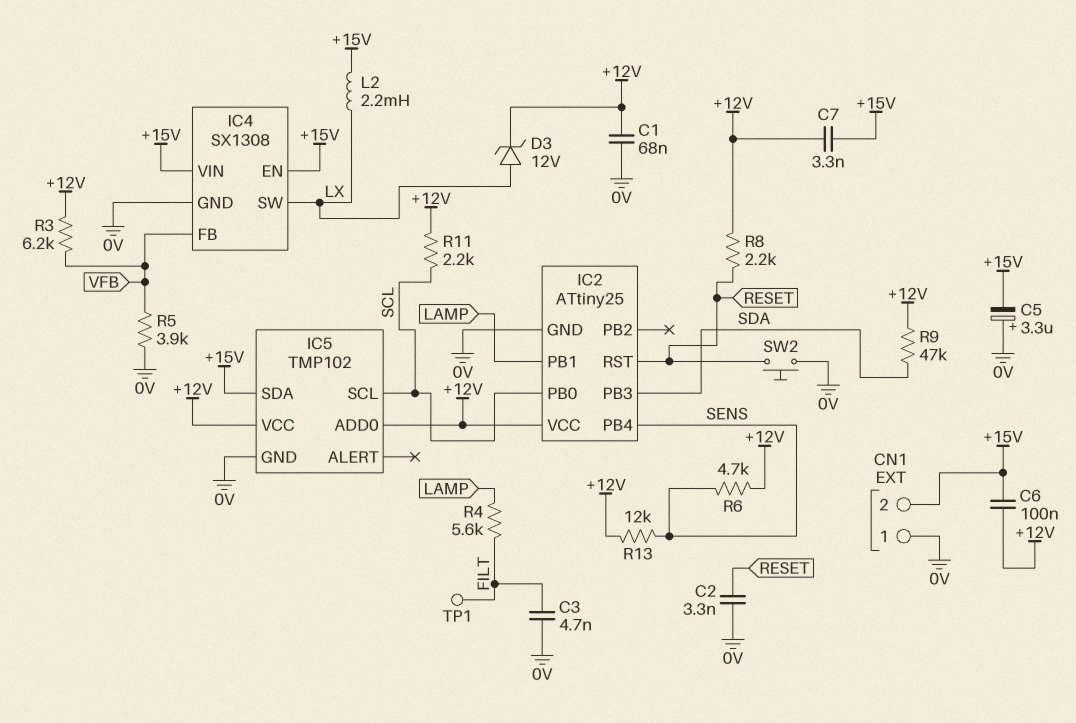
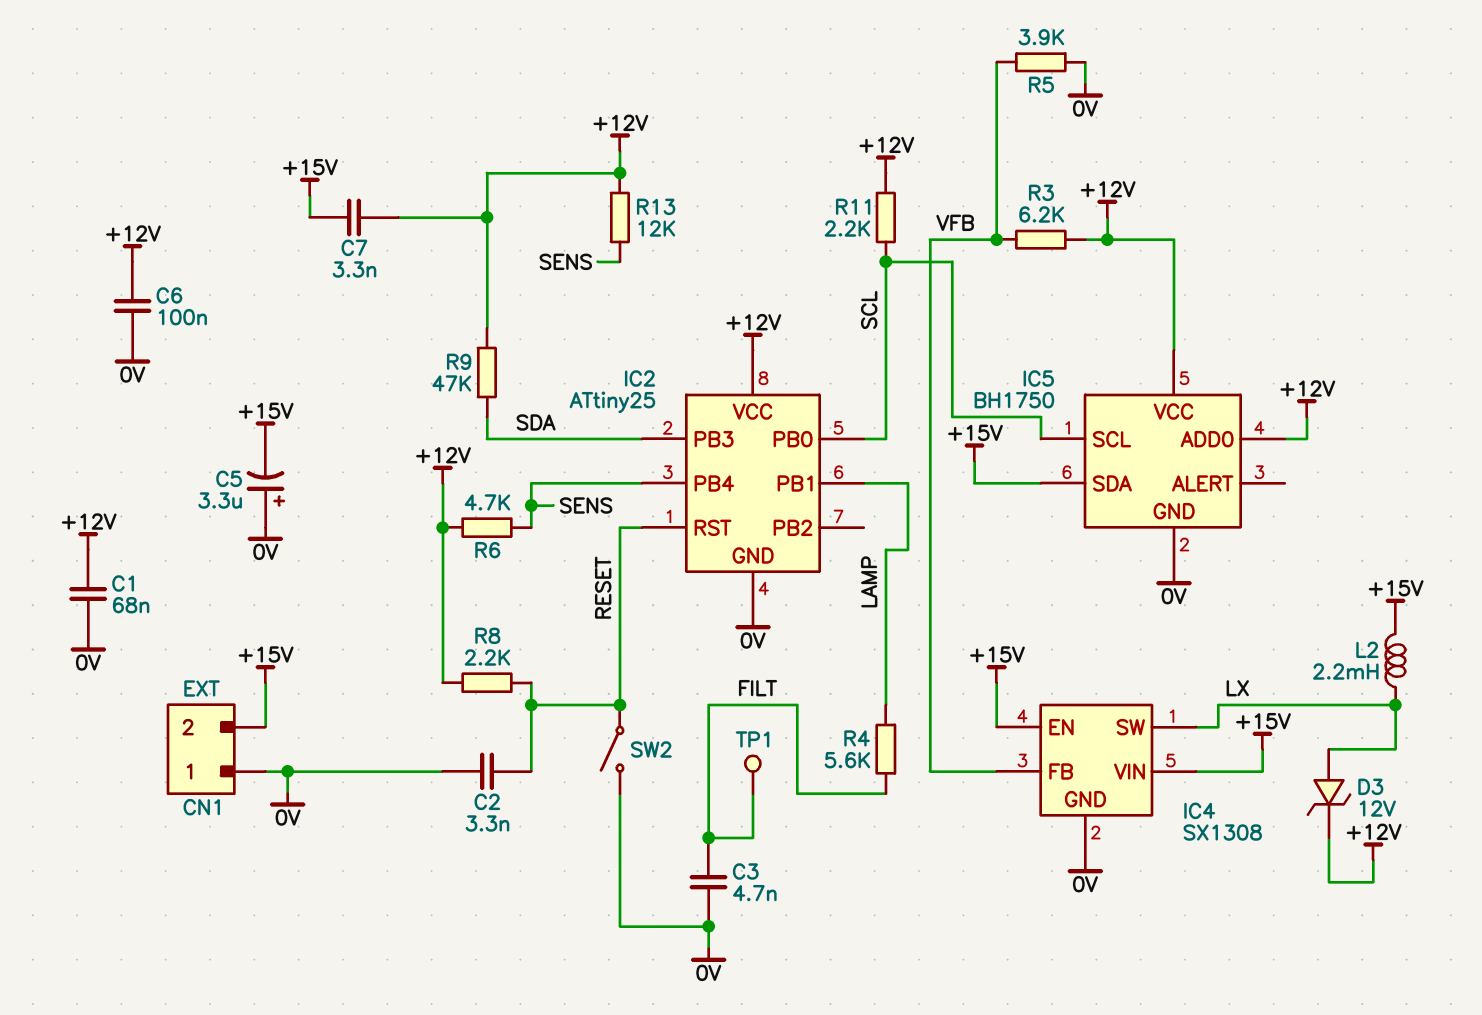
C6: 100nF (+12V, +15V) -> 100nF (+12V, 0V)
IC5: TMP102 -> BH1750
SW2: button (0V, RESET) -> switch (0V, RESET)

